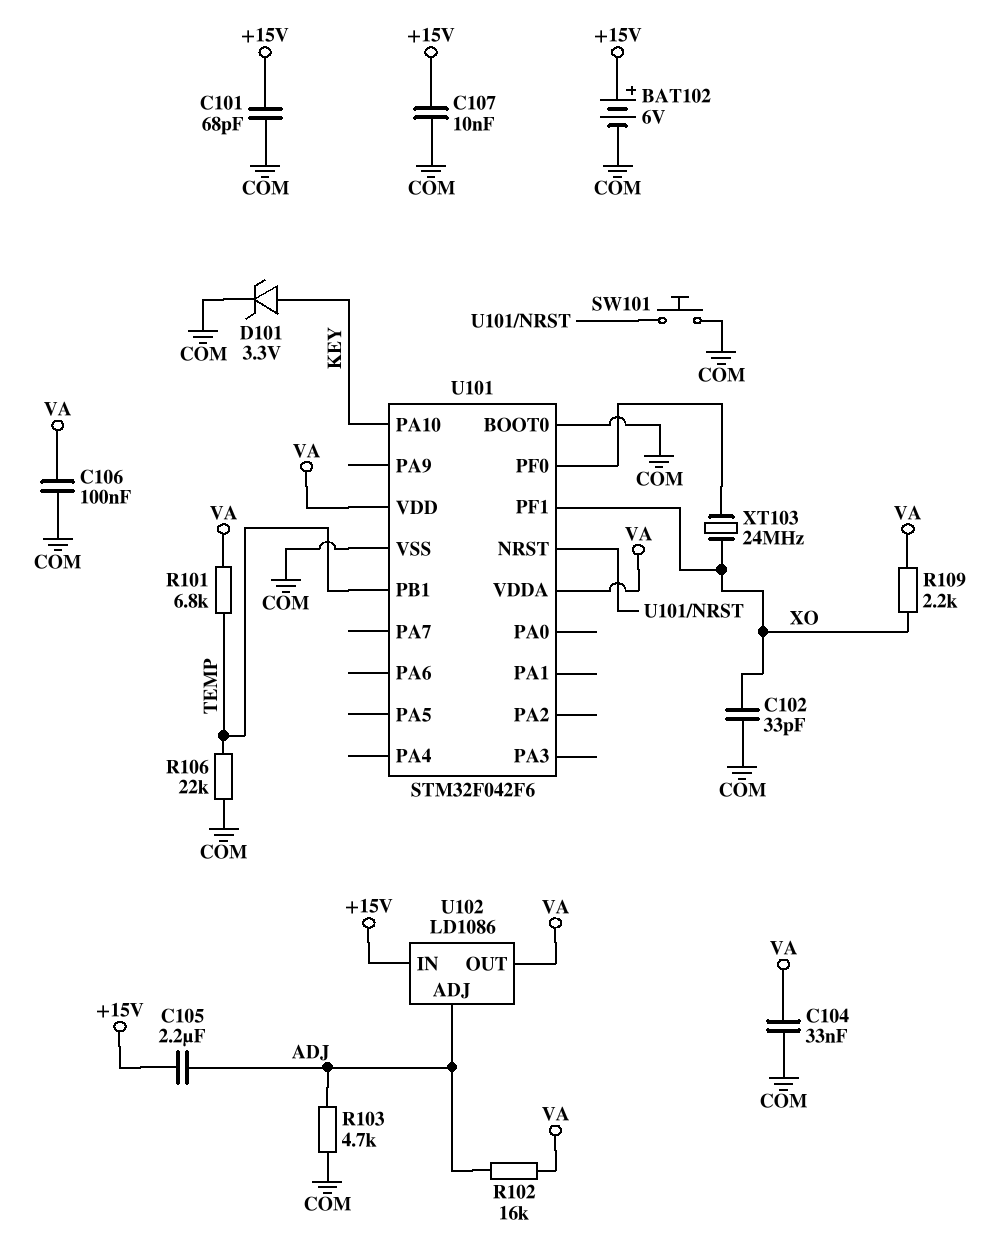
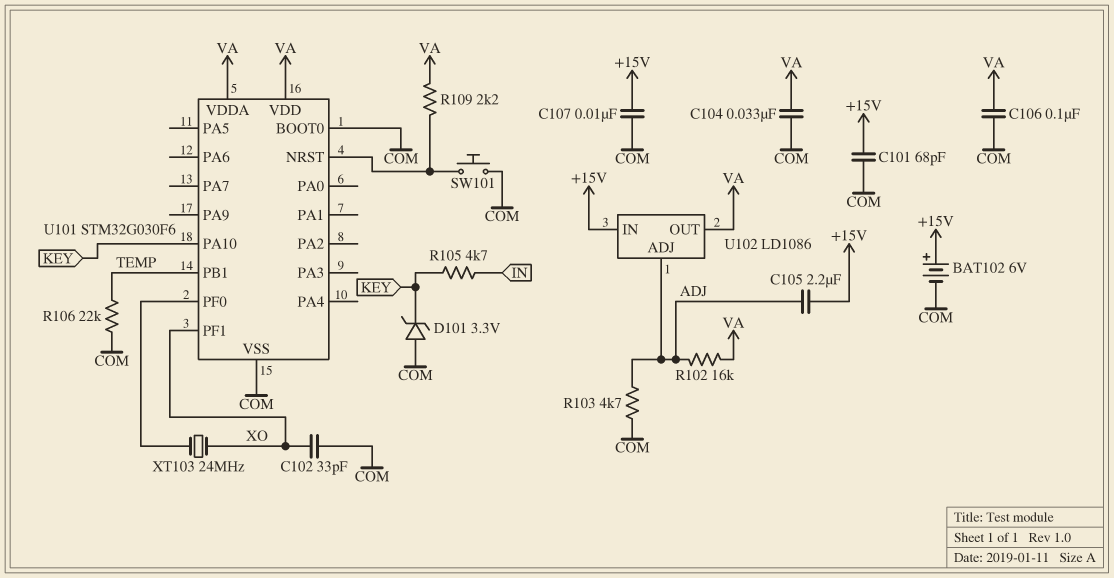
D101: zener 3.3V (A KEY, K COM) -> zener 3.3V (A COM, K KEY)
R101: 6.8k (TEMP, VA) -> none
R105: none -> 4.7k (IN, KEY)
R109: 2.2k (VA, XO) -> 2.2k (U101/NRST, VA)
U101: STM32F042F6 -> STM32G030F6

